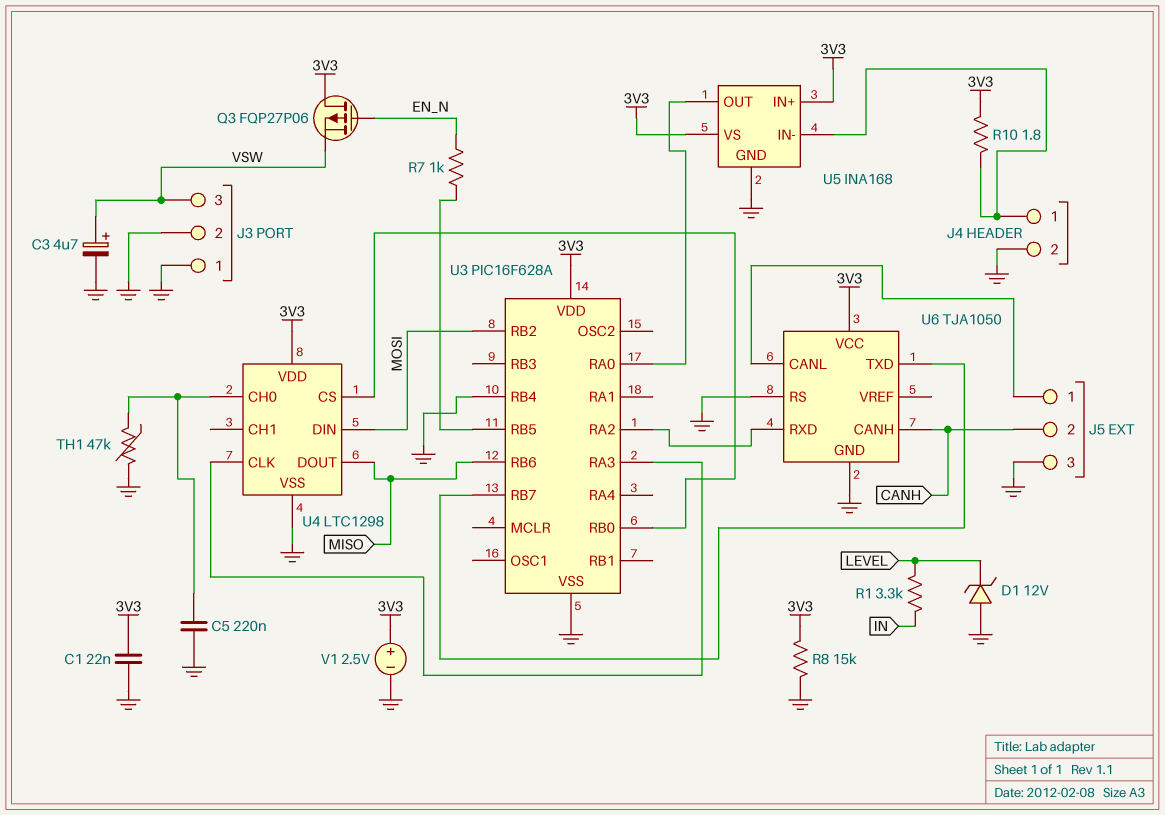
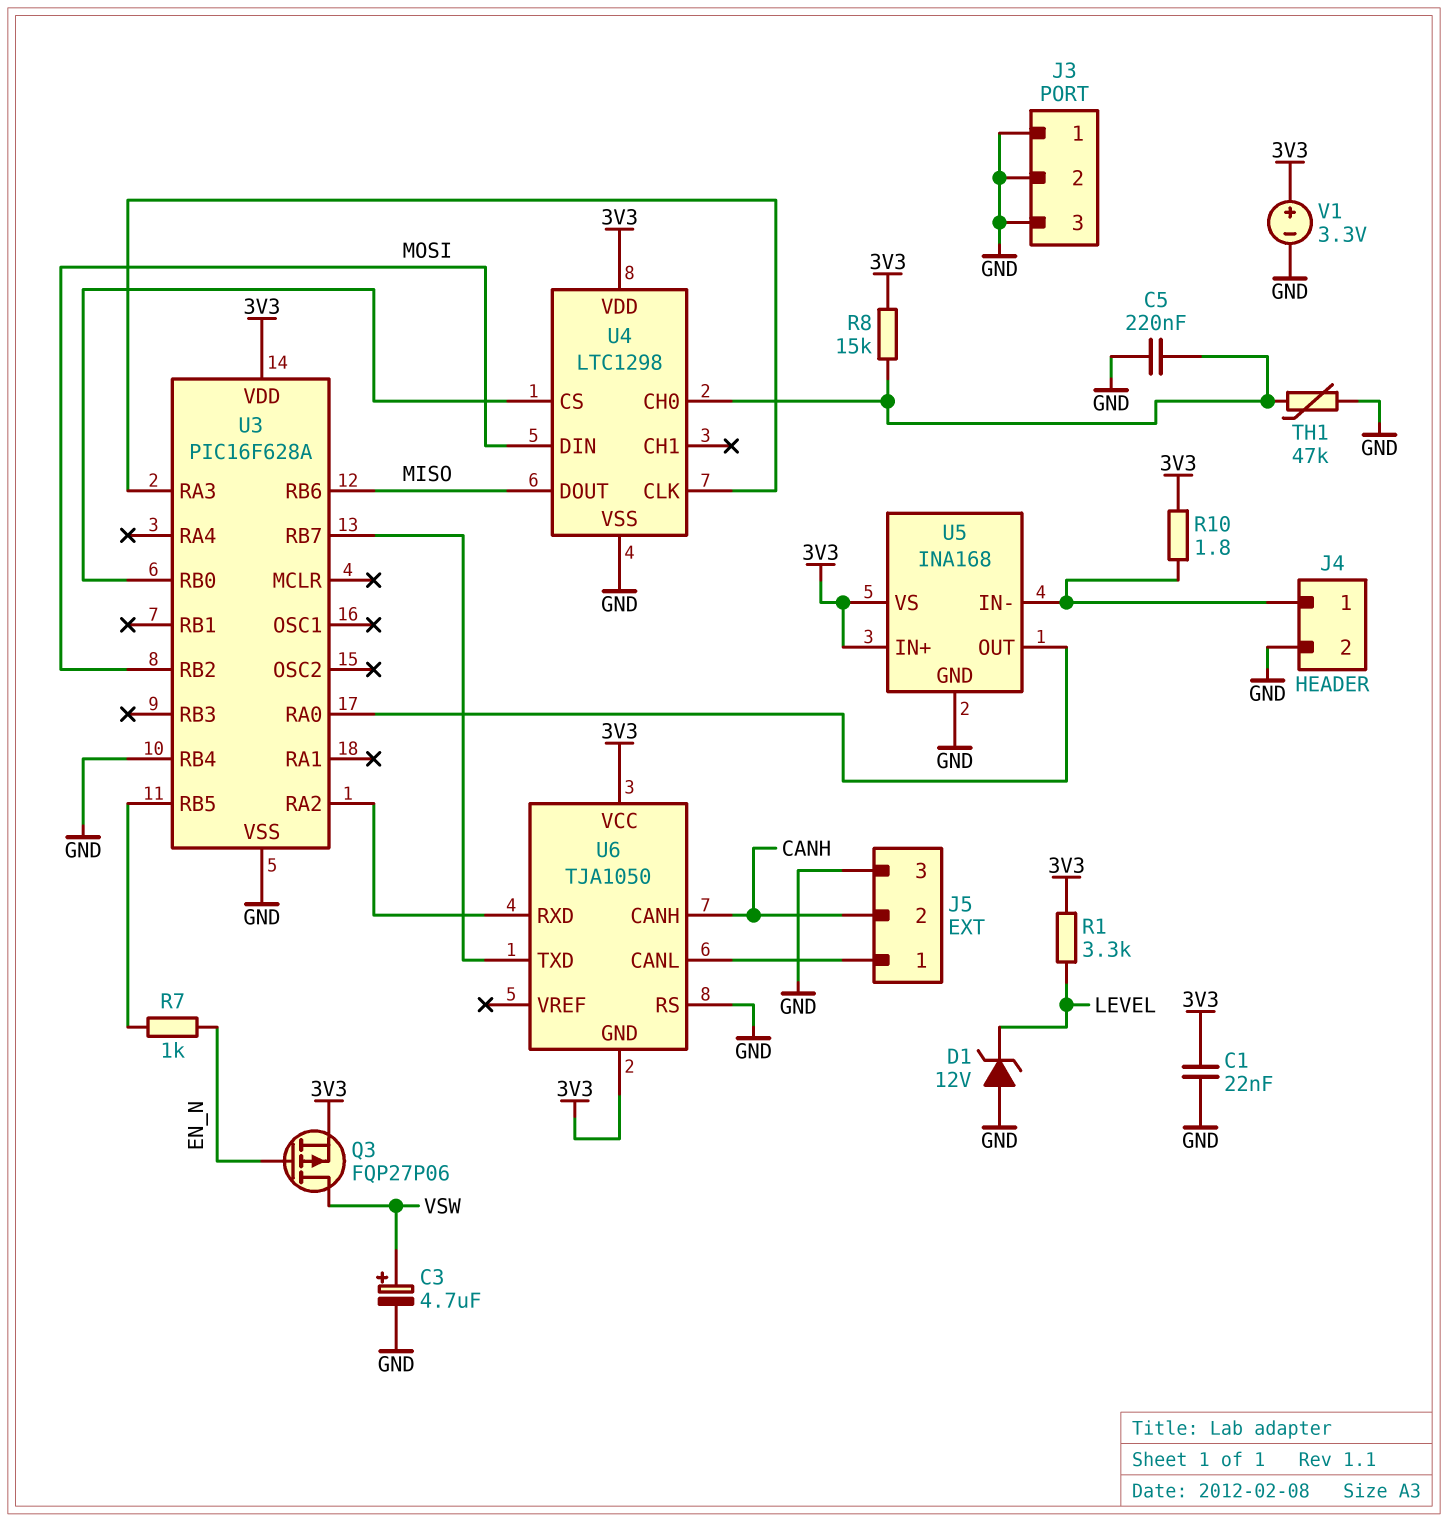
J3 pin 3: VSW -> GND
Q3: PMOS FQP27P06 (G EN_N, D 3V3, S VSW) -> PMOS FQP27P06 (G EN_N, D VSW, S 3V3)
R1: 3.3k (IN, LEVEL) -> 3.3k (3V3, LEVEL)
R8: 15k (3V3, GND) -> 15k (3V3, U4/CH0)
U6 pin GND: GND -> 3V3
V1: 2.5V (plus 3V3, minus GND) -> 3.3V (plus 3V3, minus GND)

